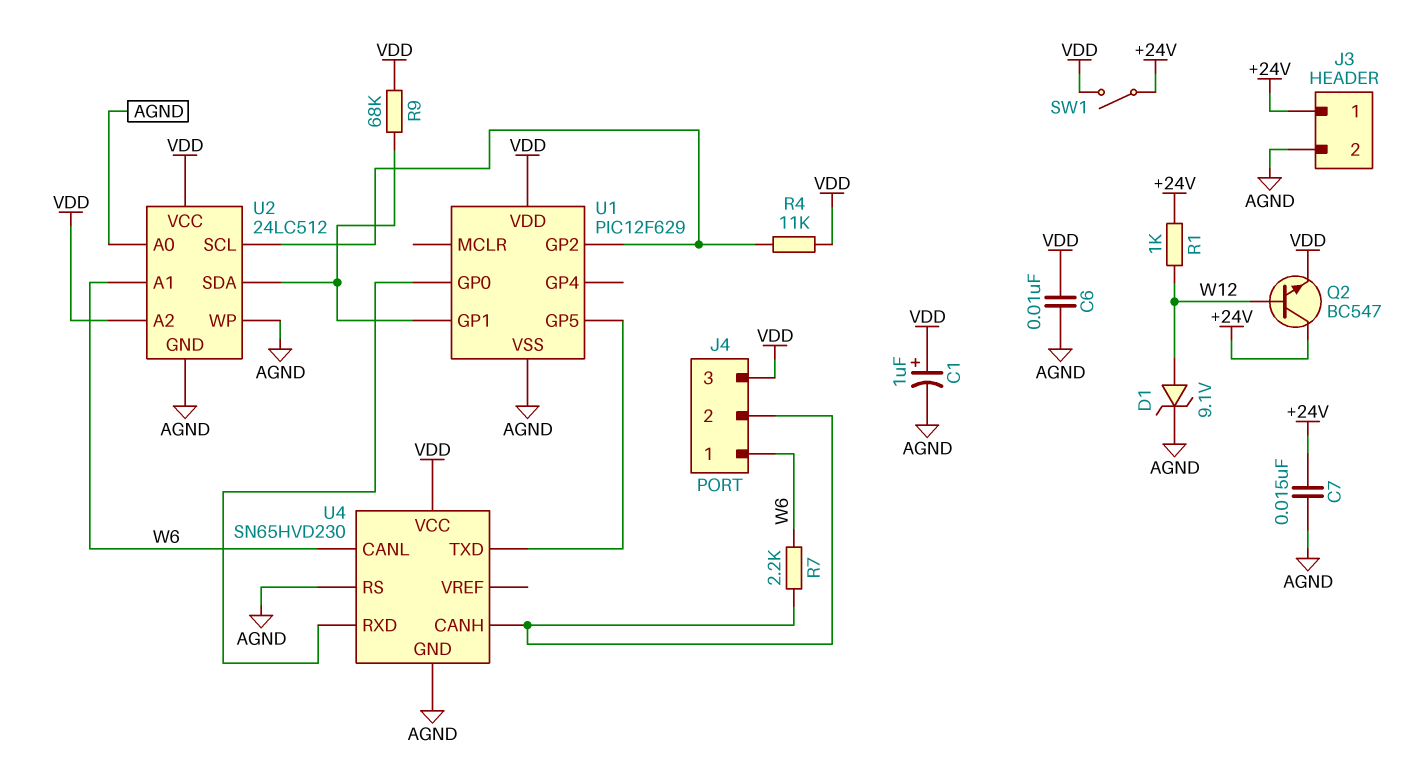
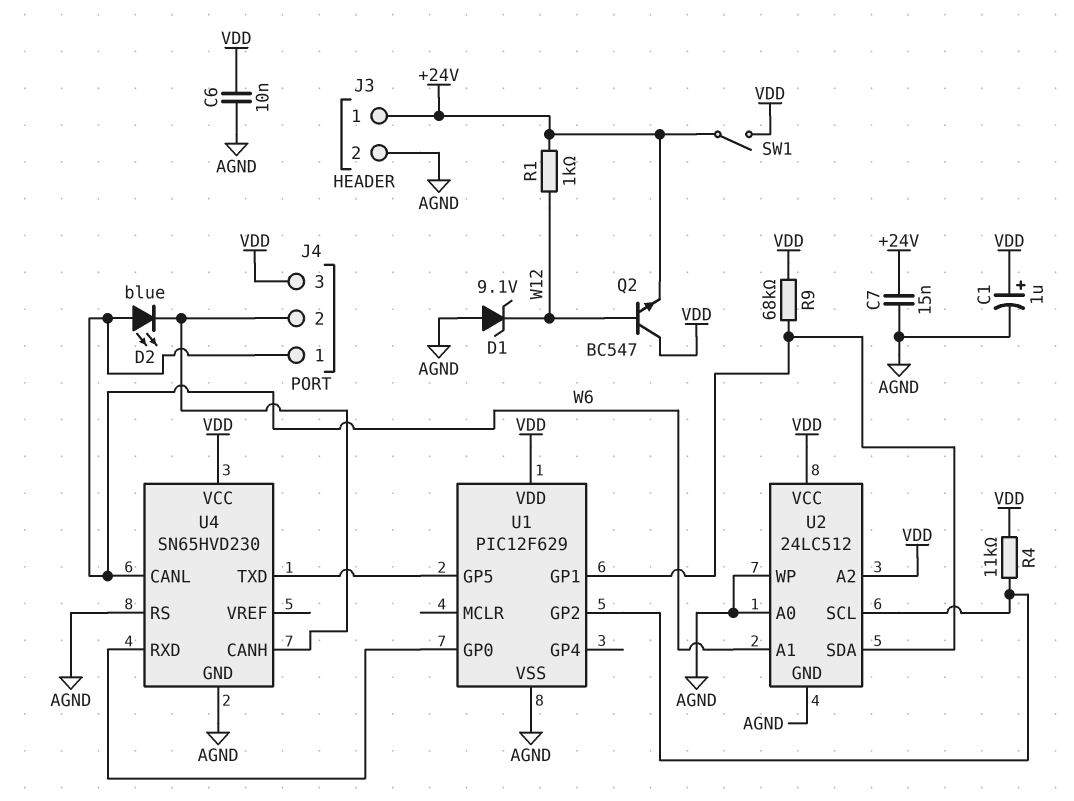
D1: zener 9.1V (A W12, K AGND) -> zener 9.1V (A AGND, K W12)
D2: none -> LED blue (A W6, K J4/2)
Q2: NPN BC547 (B W12, C +24V, E VDD) -> NPN BC547 (B W12, C VDD, E +24V)
R7: 2.2k (J4/2, W6) -> none

